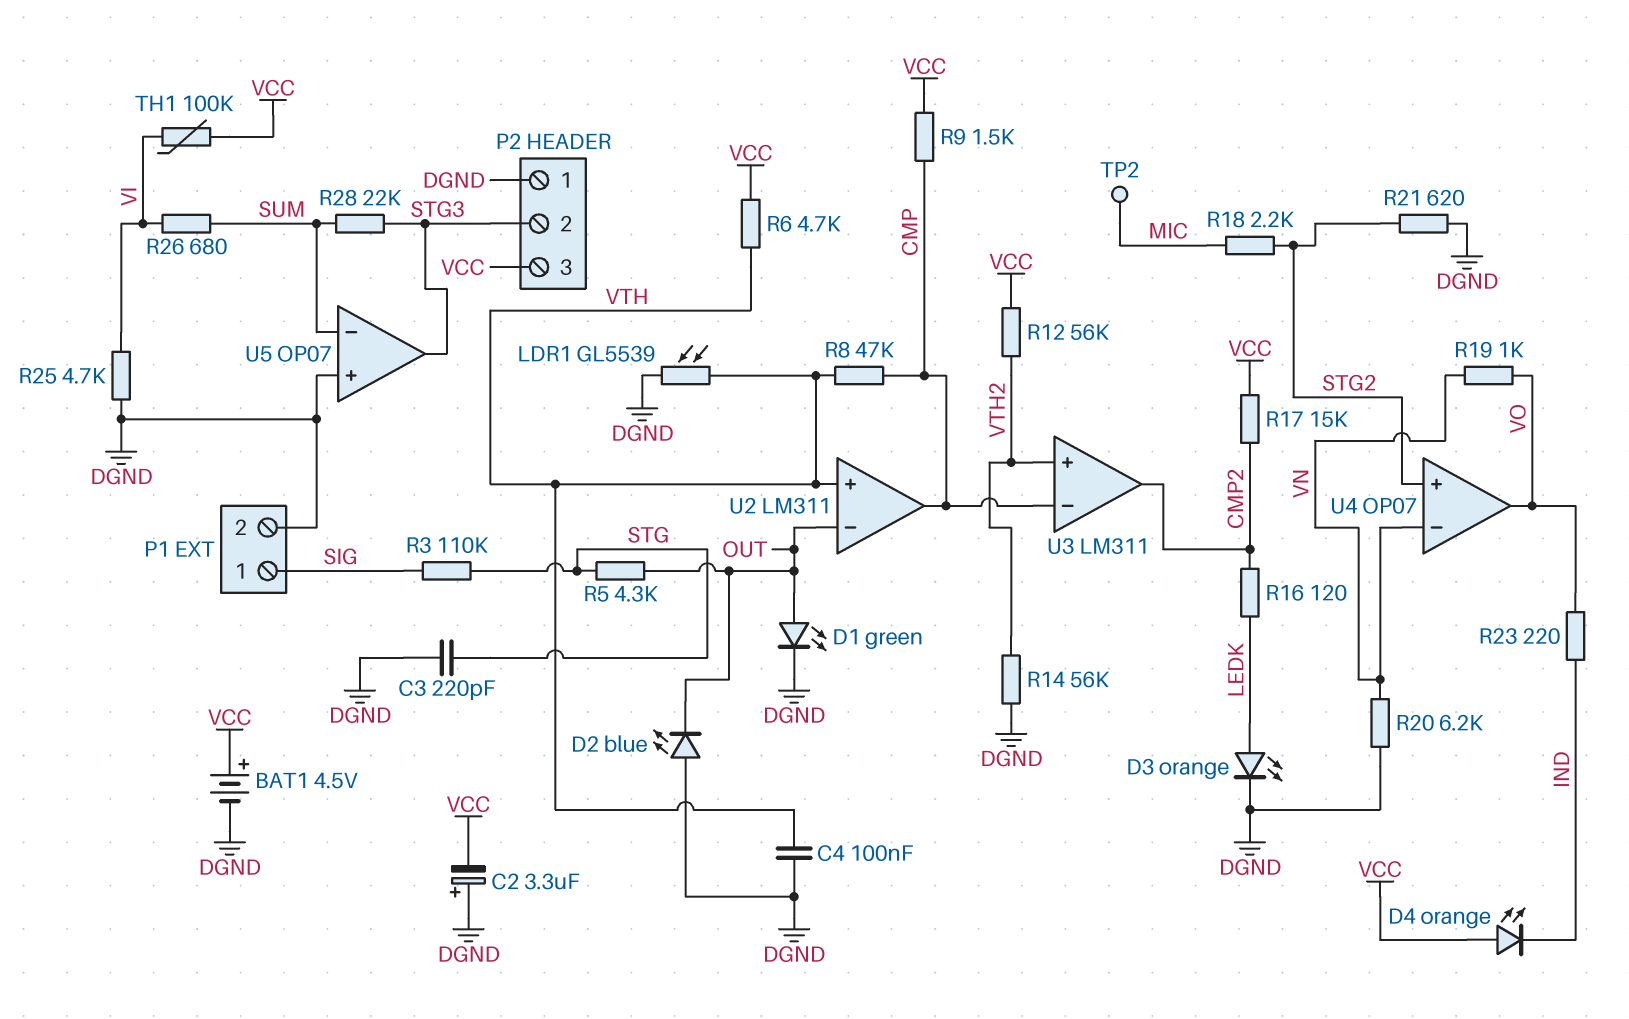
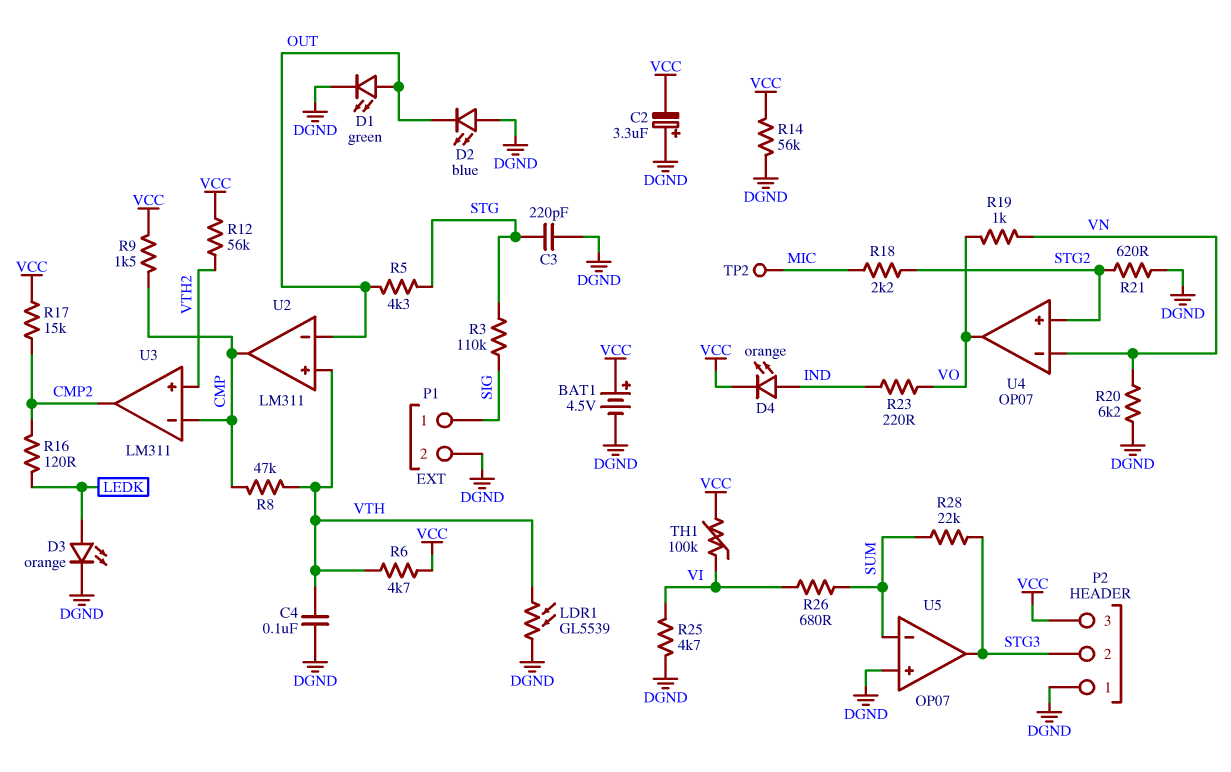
D4: LED orange (A VCC, K IND) -> LED orange (A IND, K VCC)
R14: 56k (DGND, VTH2) -> 56k (DGND, VCC)

